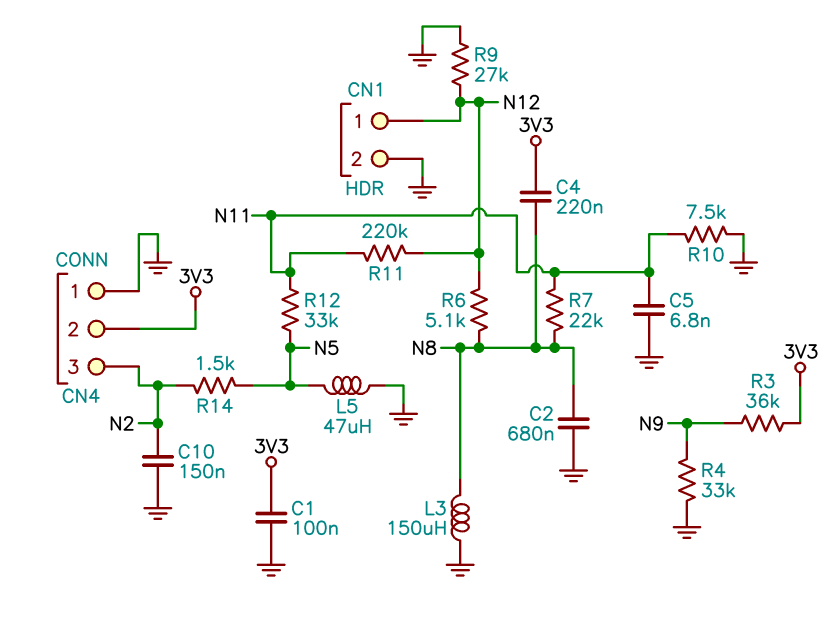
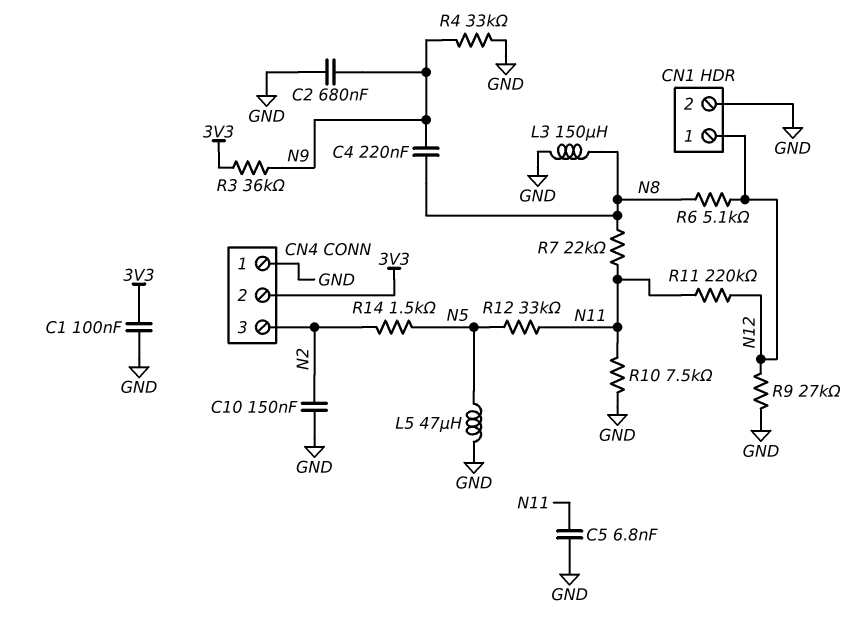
C2: 680nF (GND, N8) -> 680nF (GND, N9)
C4: 220nF (3V3, N8) -> 220nF (N8, N9)

